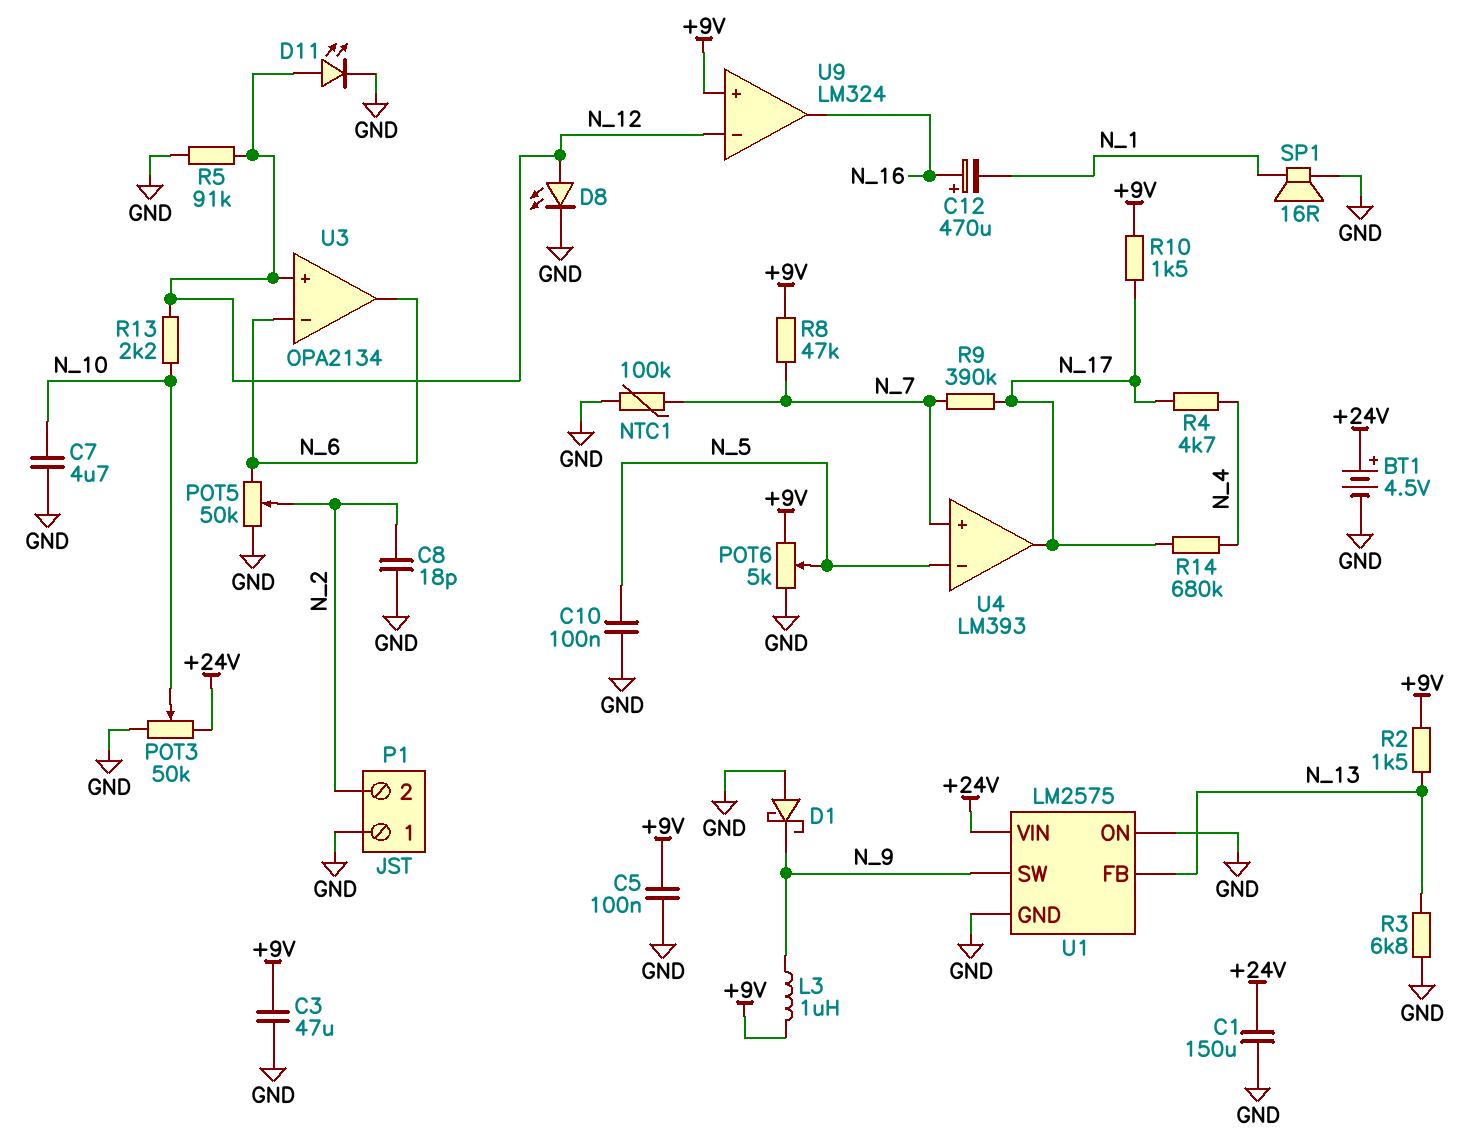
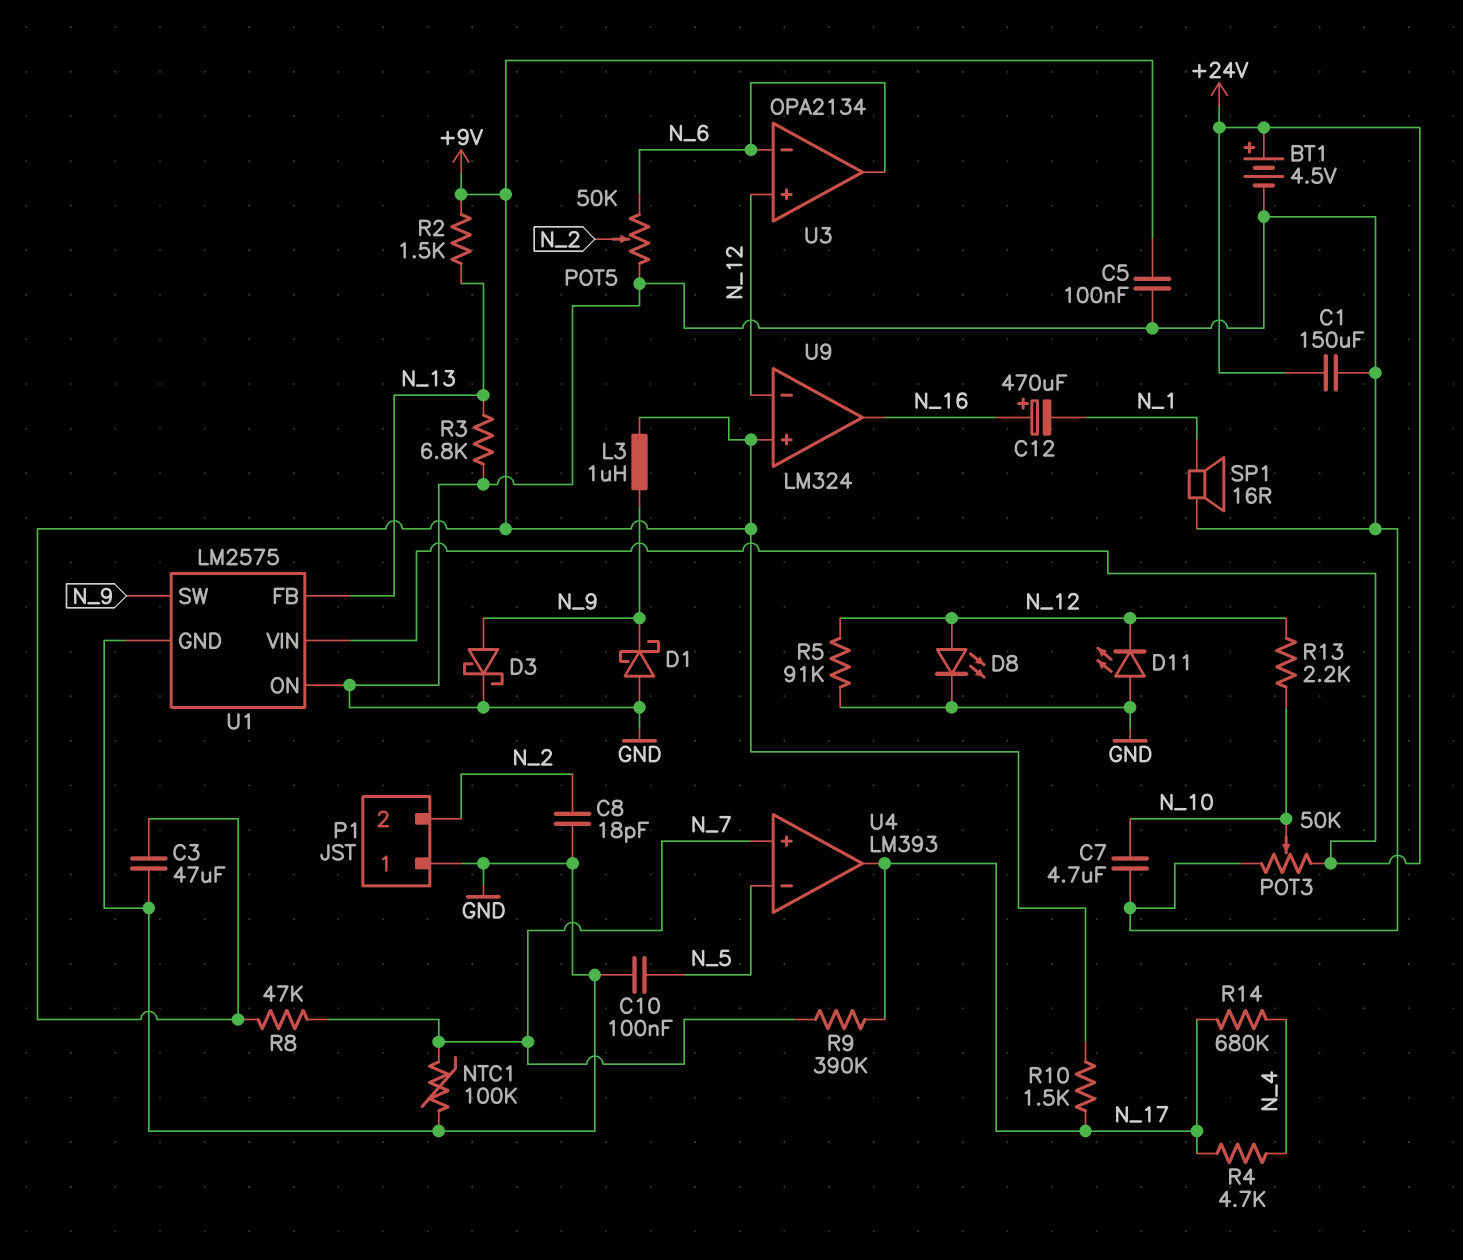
D3: none -> schottky (A N_9, K GND)
D11: LED (A N_12, K GND) -> LED (A GND, K N_12)
POT6: 5k (+9V, GND, wiper N_5) -> none

